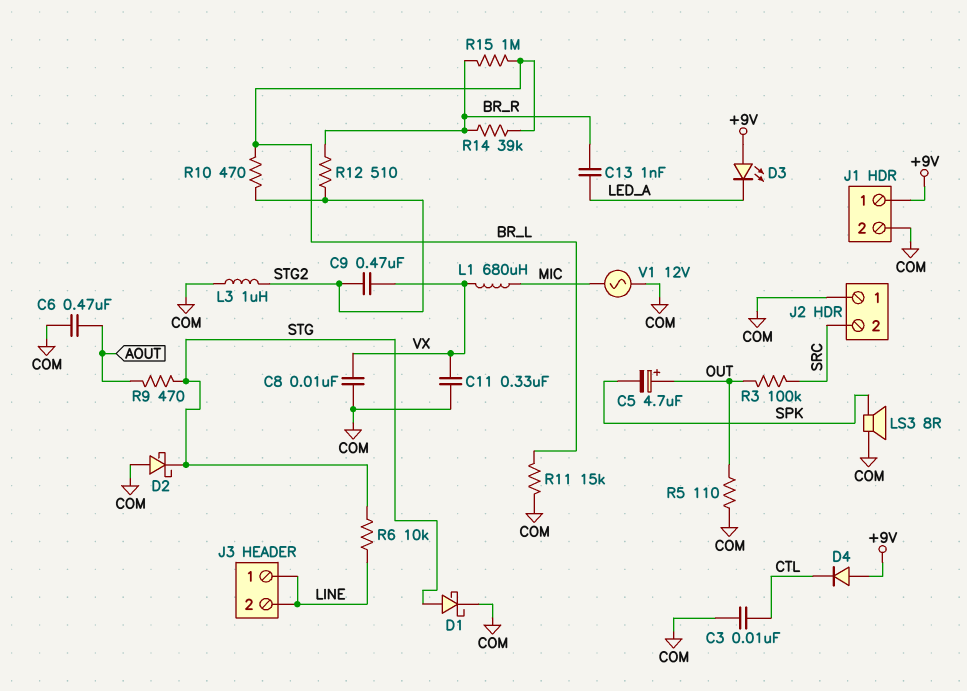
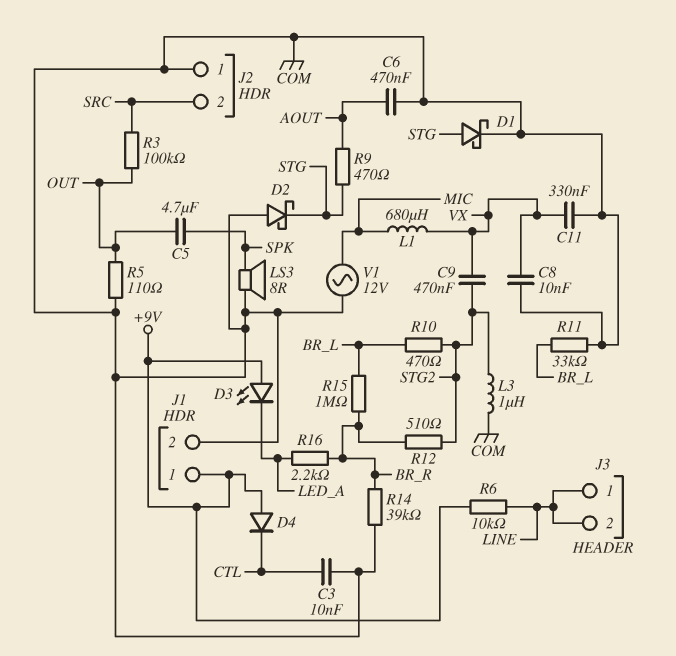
C5: 4.7uF (plus OUT, minus SPK) -> 4.7uF (OUT, SPK)
C13: 1nF (BR_R, LED_A) -> none
R6: 10k (LINE, STG) -> 10k (+9V, LINE)
R11: 15k (BR_L, COM) -> 33k (BR_L, COM)
R14: 39k (BR_L, BR_R) -> 39k (BR_R, COM)
R16: none -> 2.2k (BR_R, LED_A)

